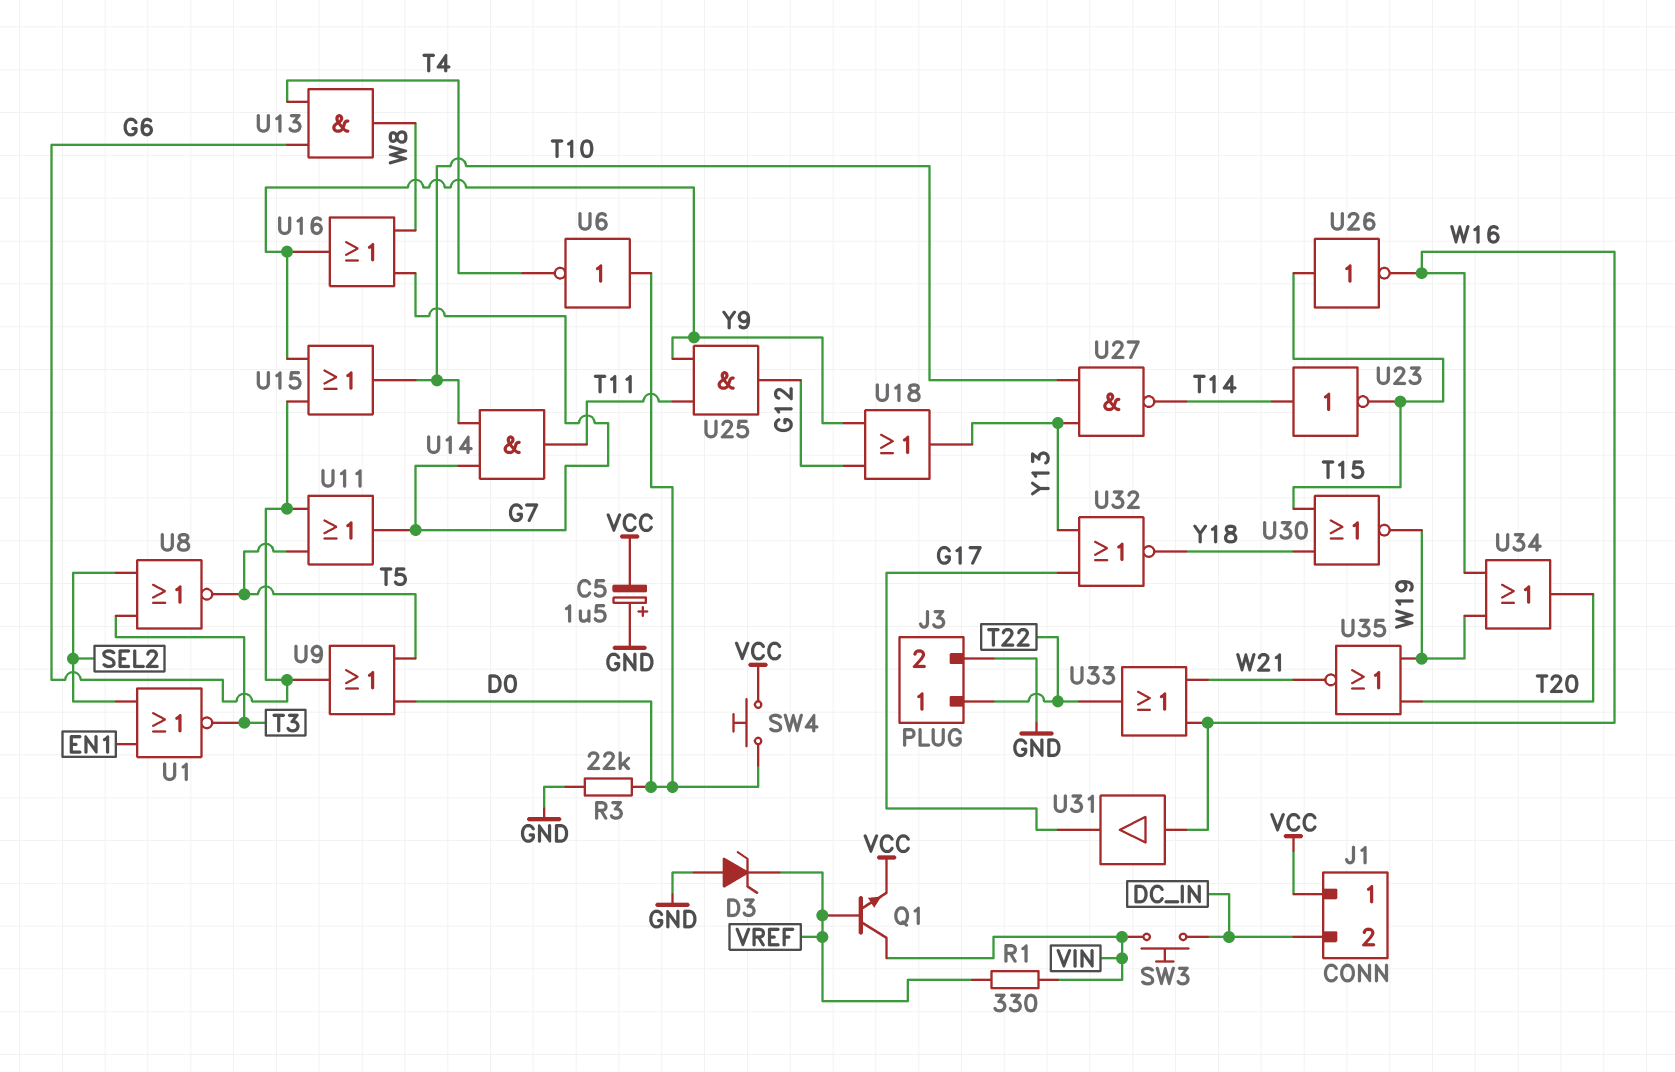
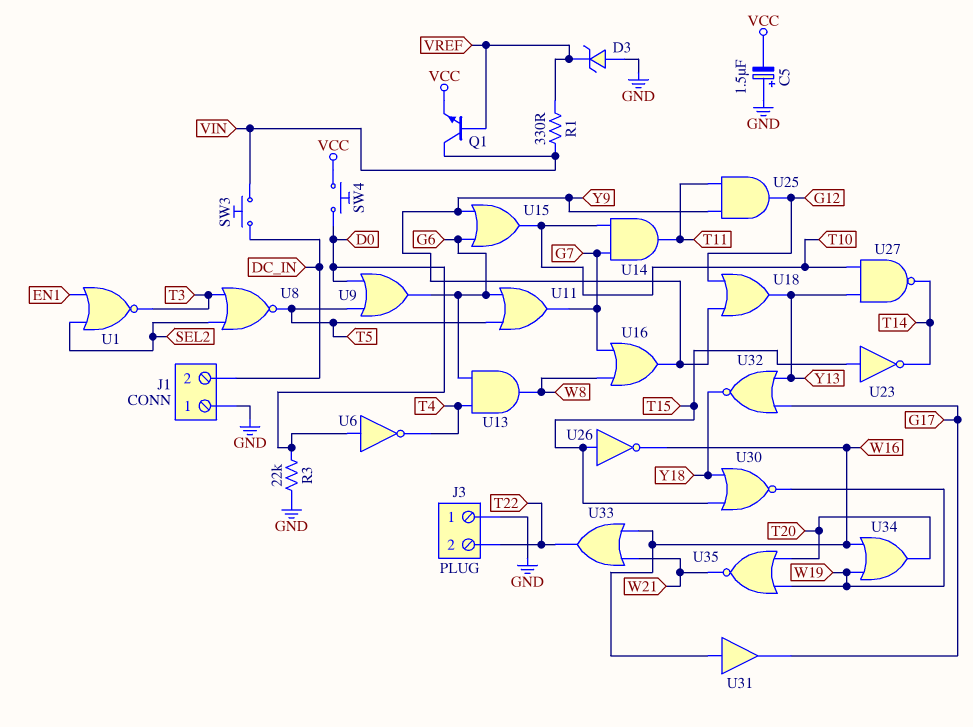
J1 pin 1: VCC -> GND
J3 pin 1: T22 -> GND
J3 pin 2: GND -> T22
U23: NOT (in T14, out T15) -> NOT (in T15, out T14)

